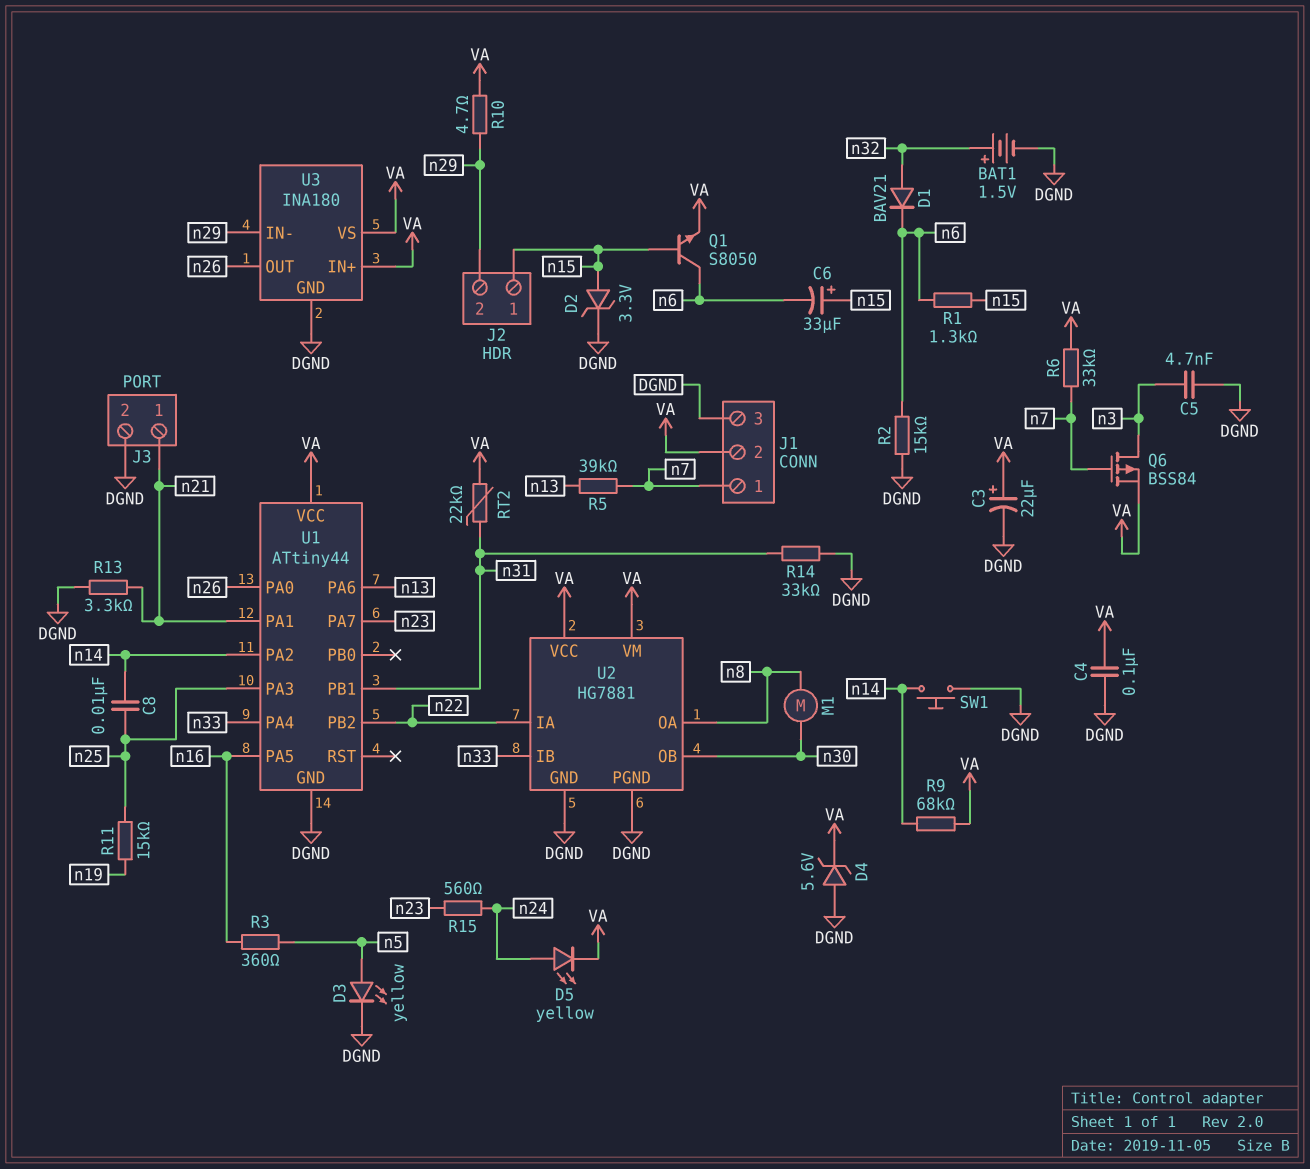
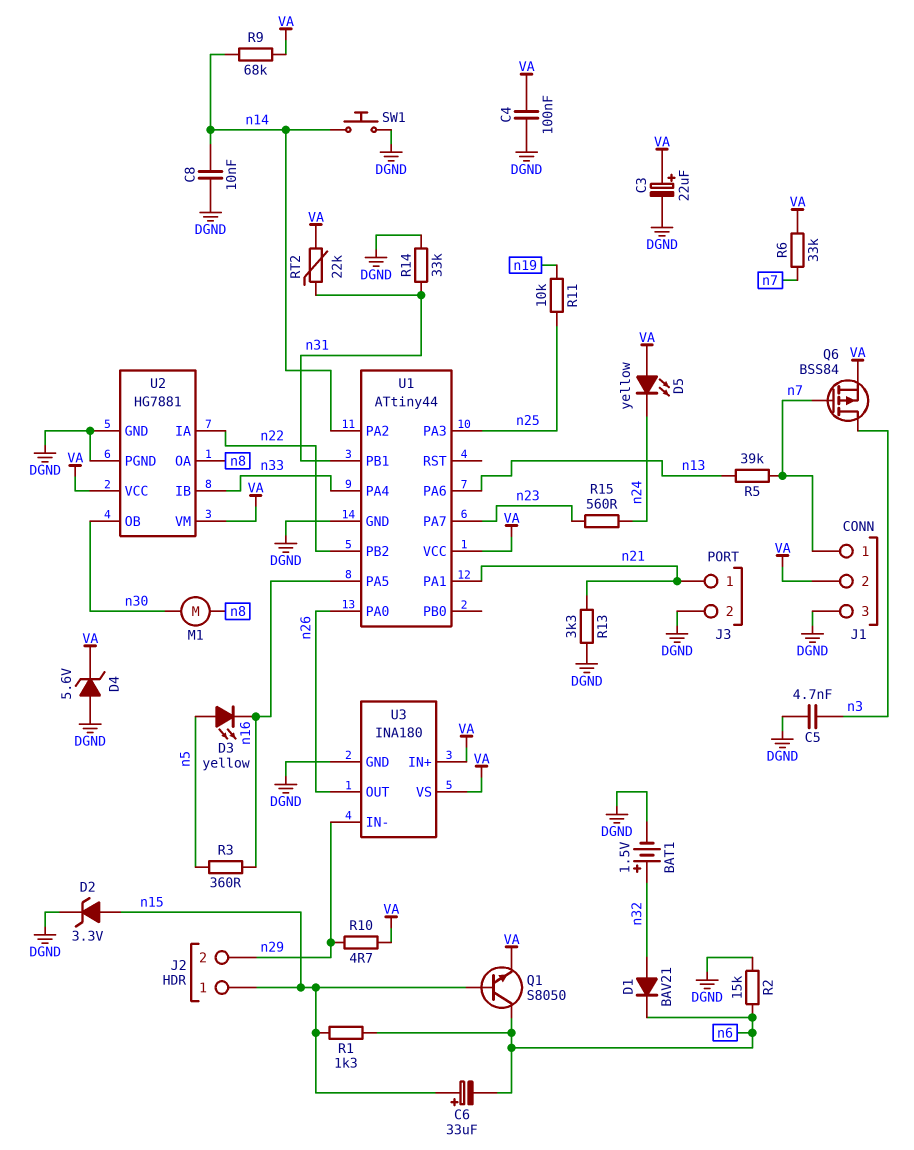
C8: 10nF (n14, n25) -> 10nF (DGND, n14)
D3: LED yellow (A n5, K DGND) -> LED yellow (A n5, K n16)
D5: LED yellow (A n24, K VA) -> LED yellow (A VA, K n24)
R11: 15k (n19, n25) -> 10k (n19, n25)

